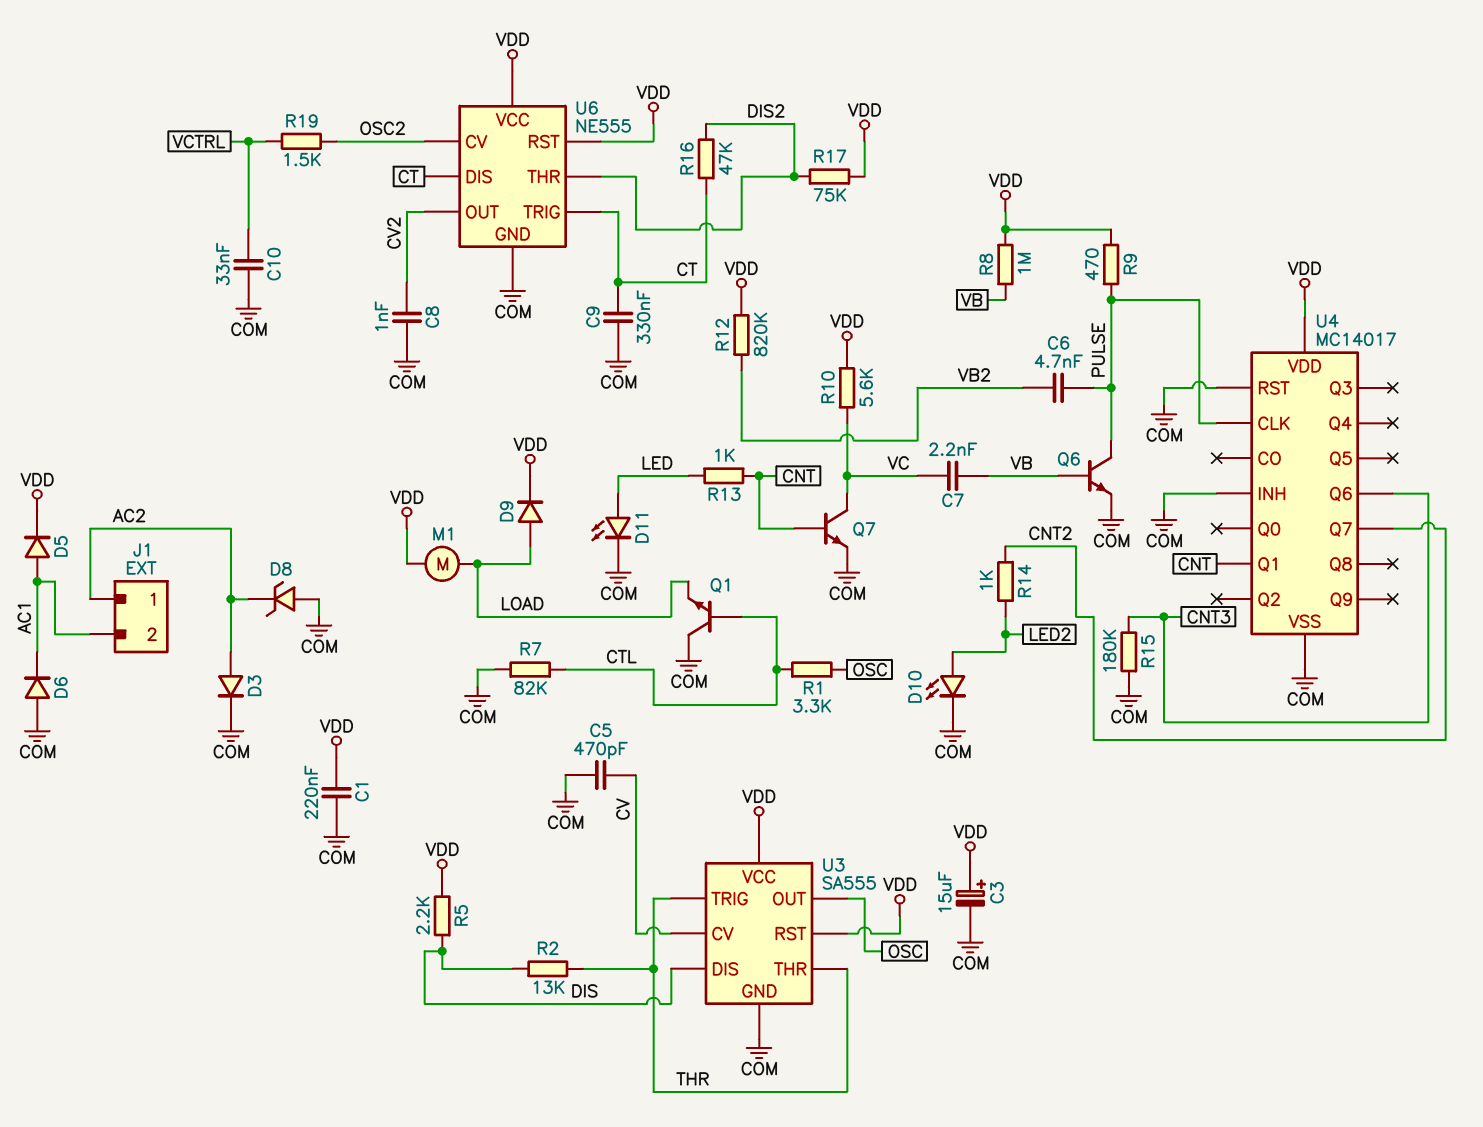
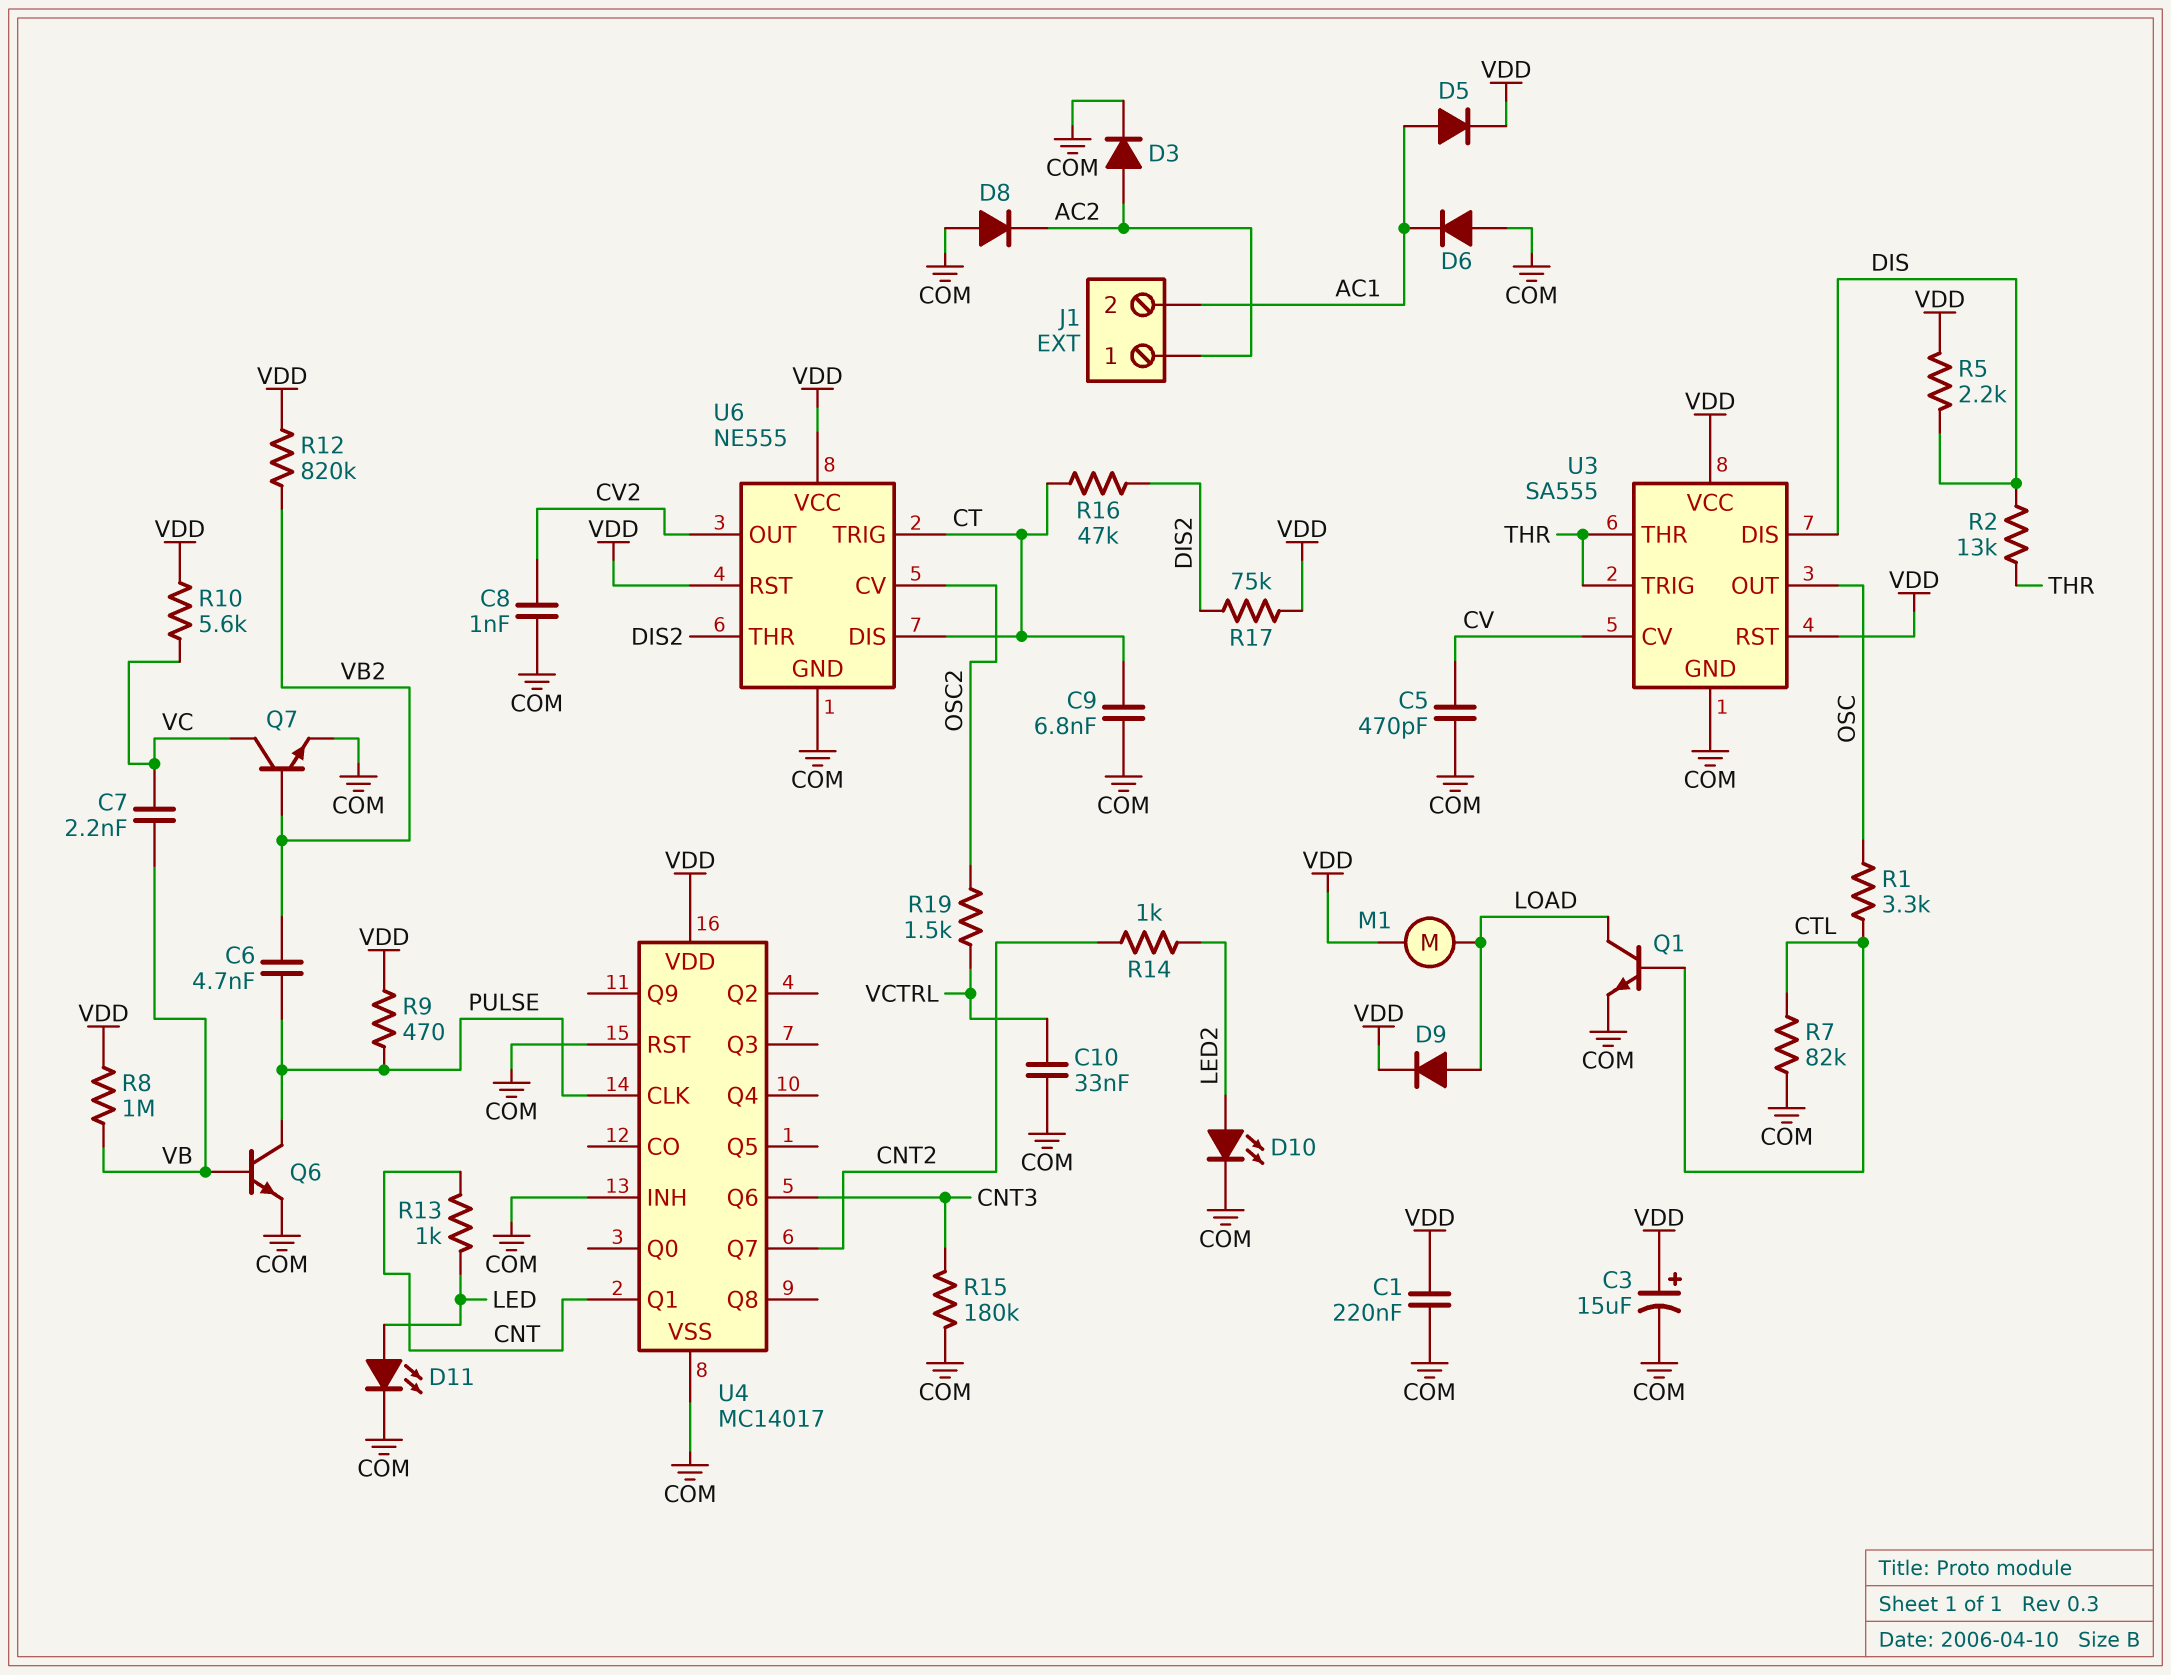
C9: 330nF (COM, CT) -> 6.8nF (COM, CT)
D8: zener (A COM, K AC2) -> diode (A COM, K AC2)
Q1: NPN (B CTL, C COM, E LOAD) -> NPN (B CTL, C LOAD, E COM)
Q7: NPN (B CNT, C VC, E COM) -> NPN (B VB2, C VC, E COM)

